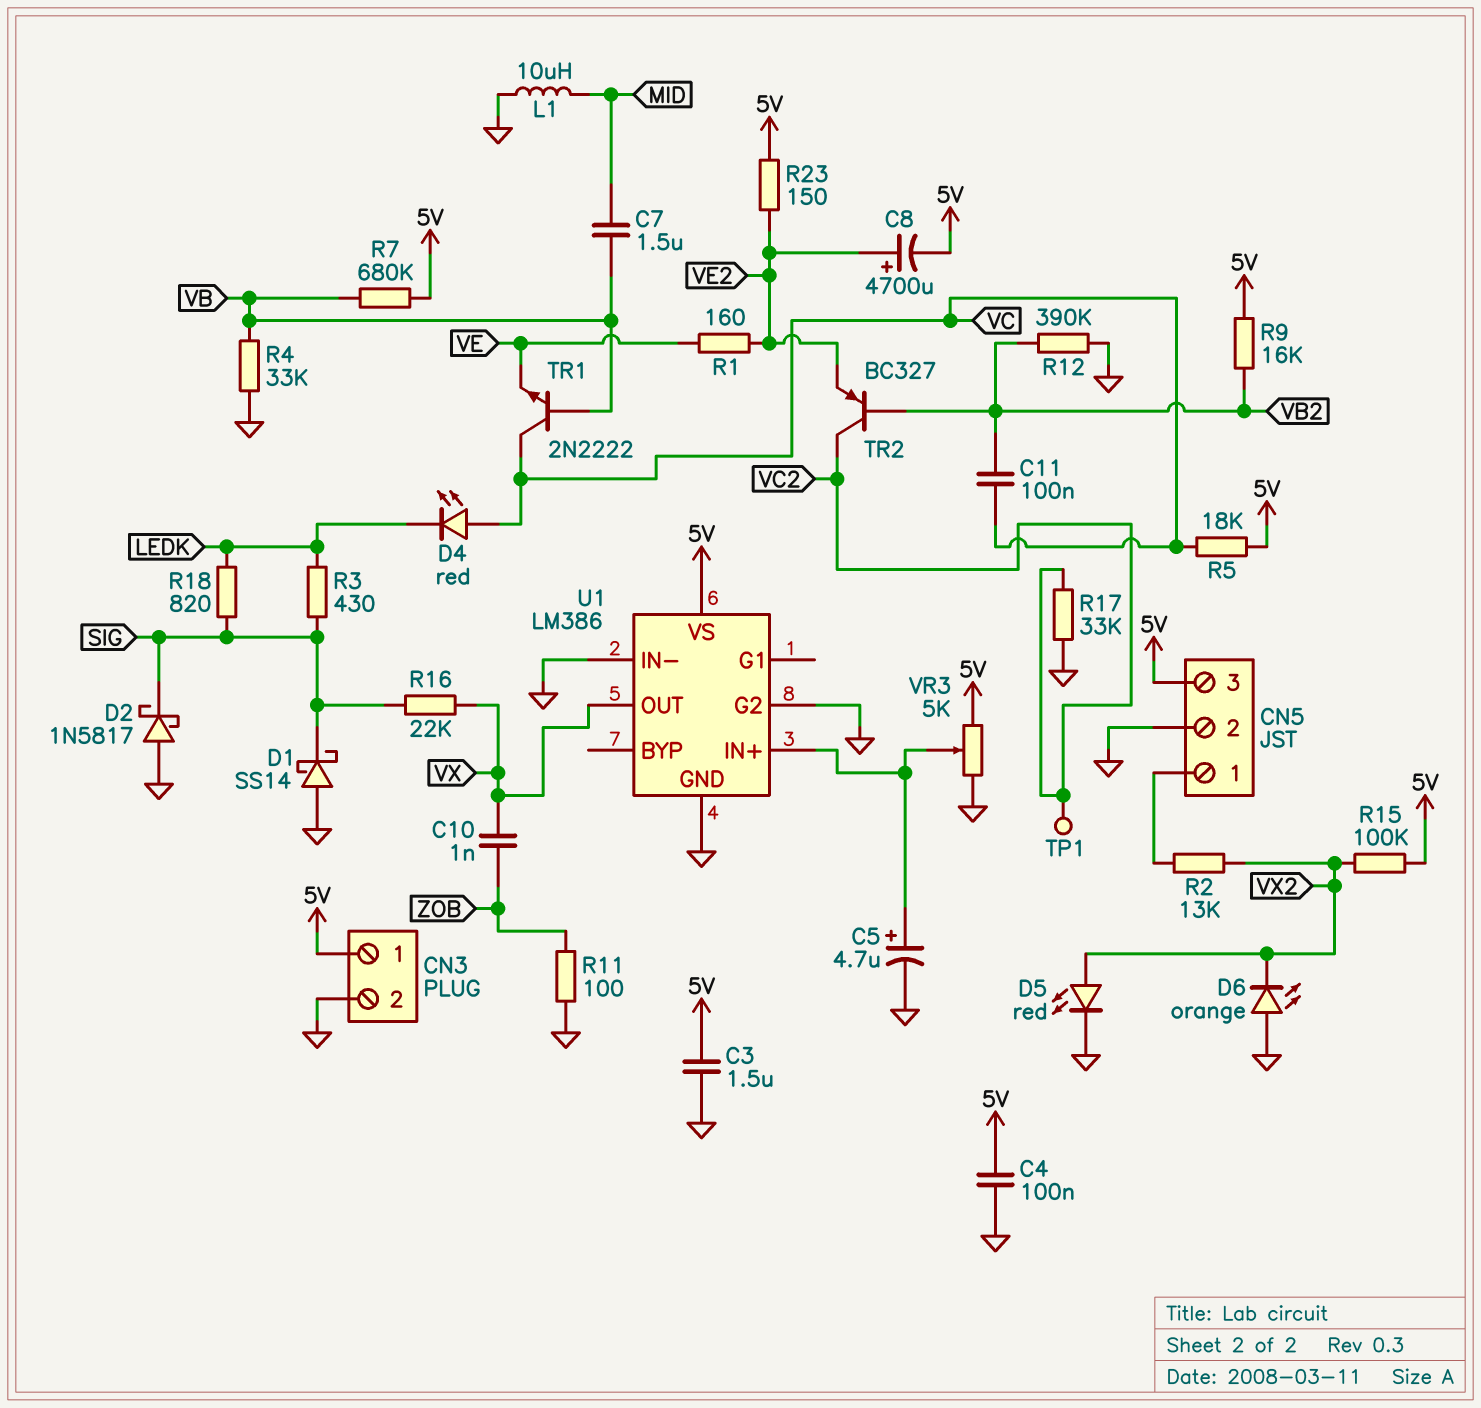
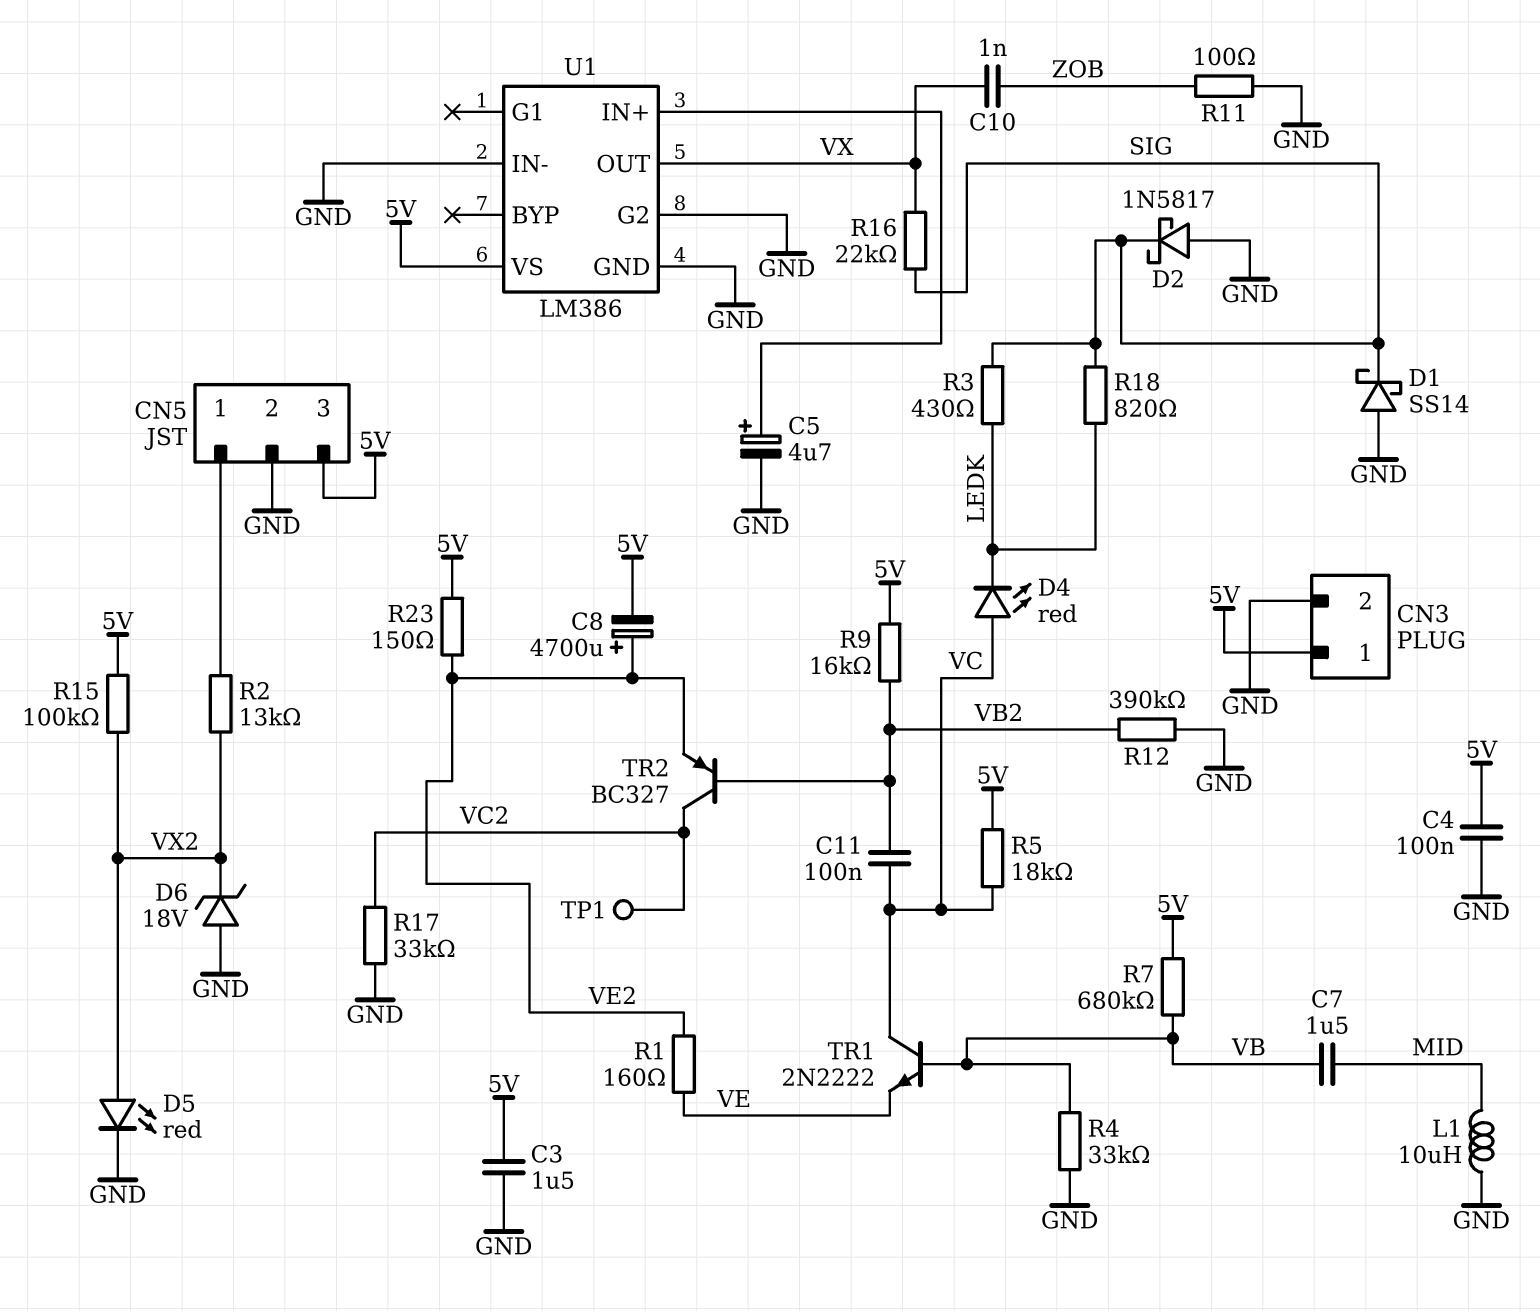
D6: LED orange (A GND, K VX2) -> zener 18V (A GND, K VX2)
VR3: 5k (5V, GND, wiper U1/IN+) -> none

